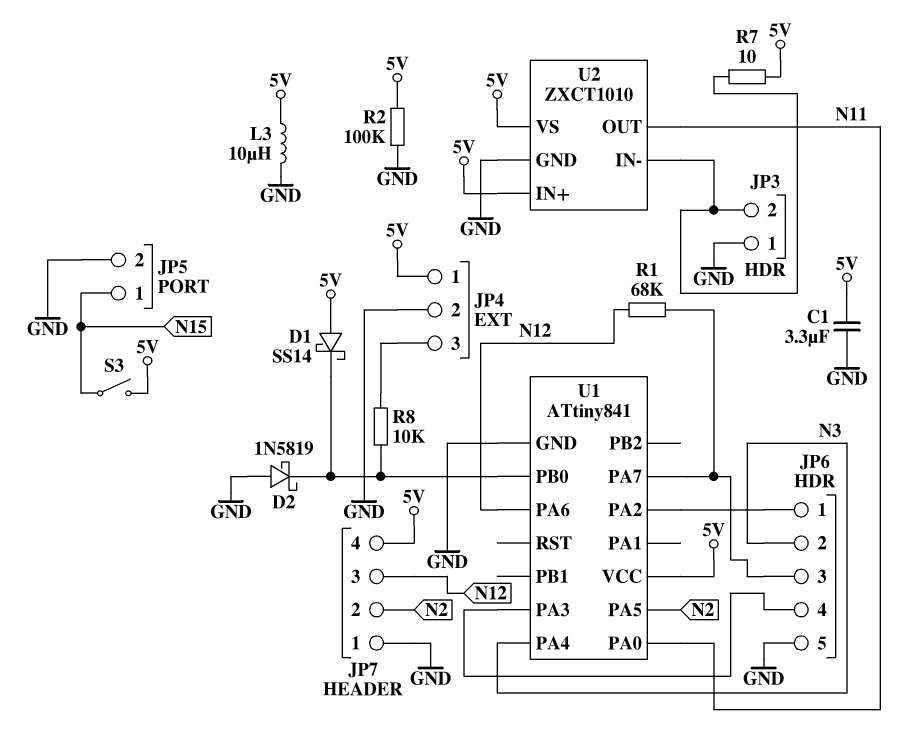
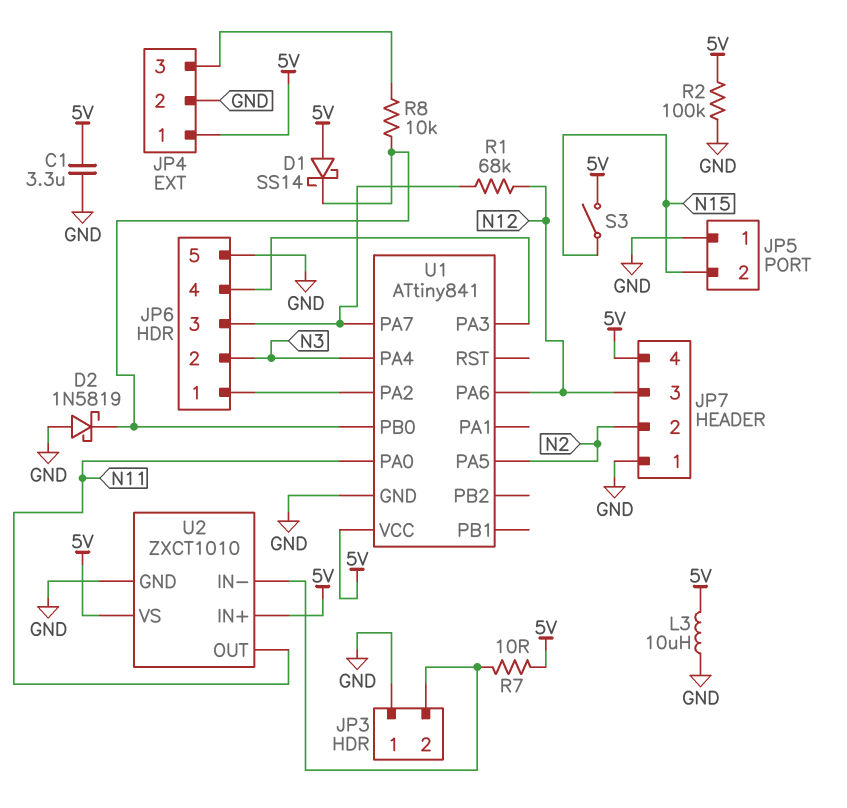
JP5 pin 1: N15 -> GND
JP5 pin 2: GND -> N15

